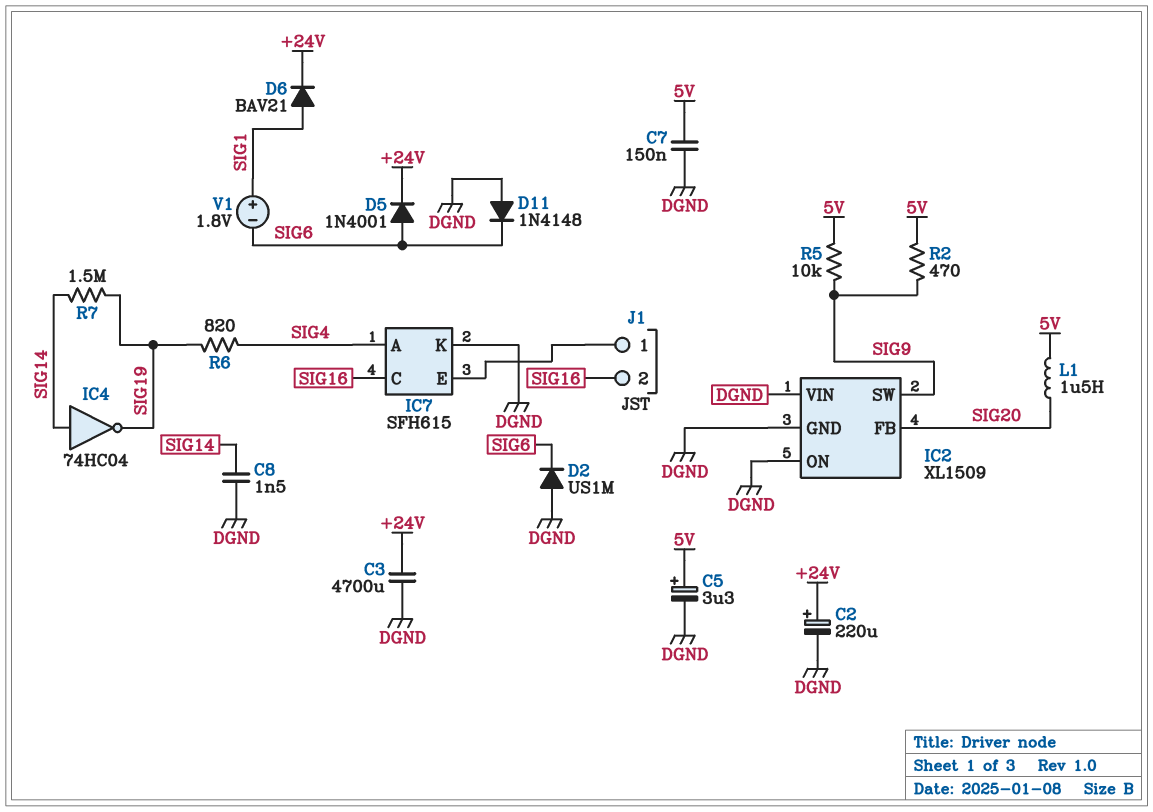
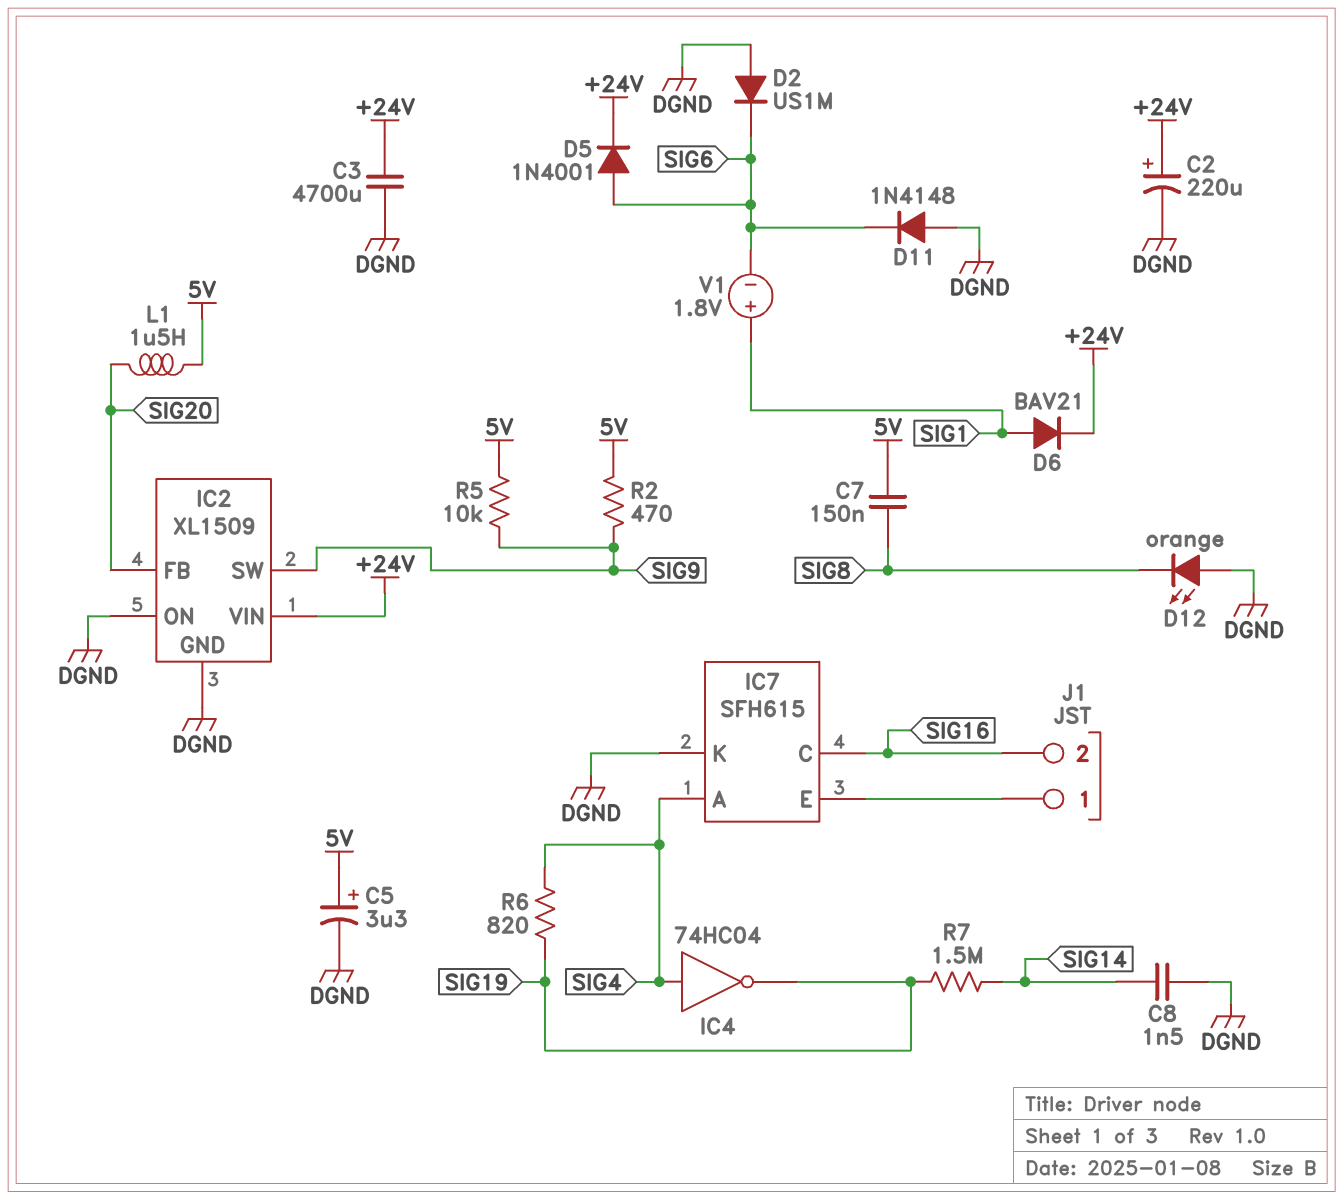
C7: 150nF (5V, DGND) -> 150nF (5V, SIG8)
D12: none -> LED orange (A DGND, K SIG8)
IC2 pin VIN: DGND -> +24V
IC4: NOT 74HC04 (in SIG14, out SIG19) -> NOT 74HC04 (in SIG4, out SIG19)

